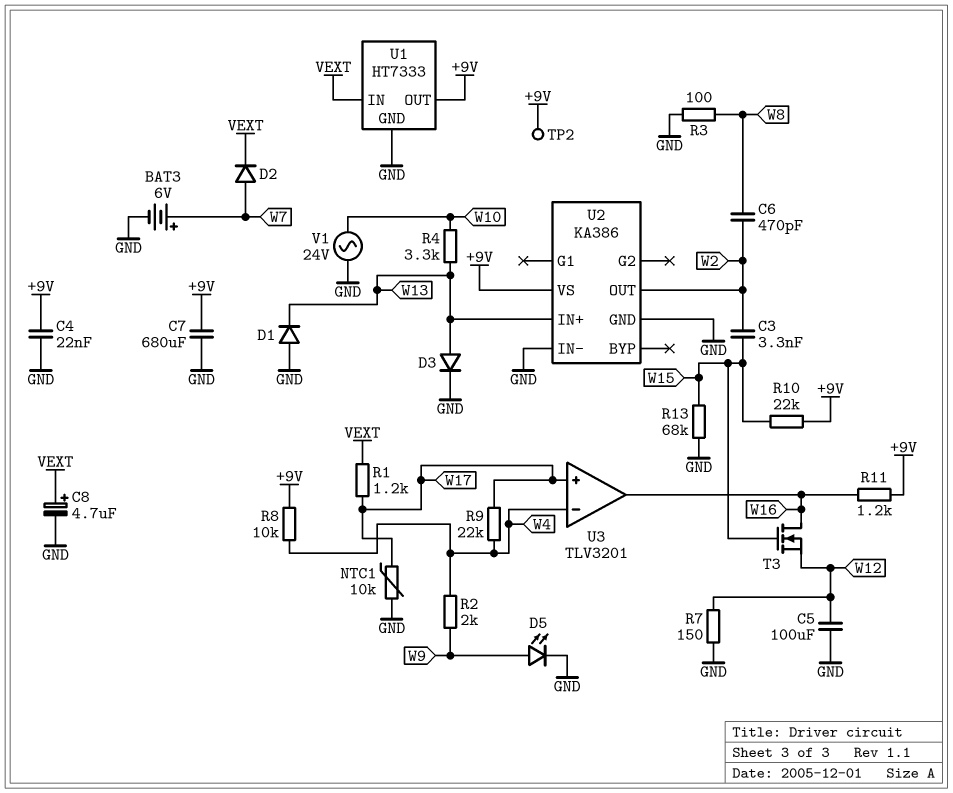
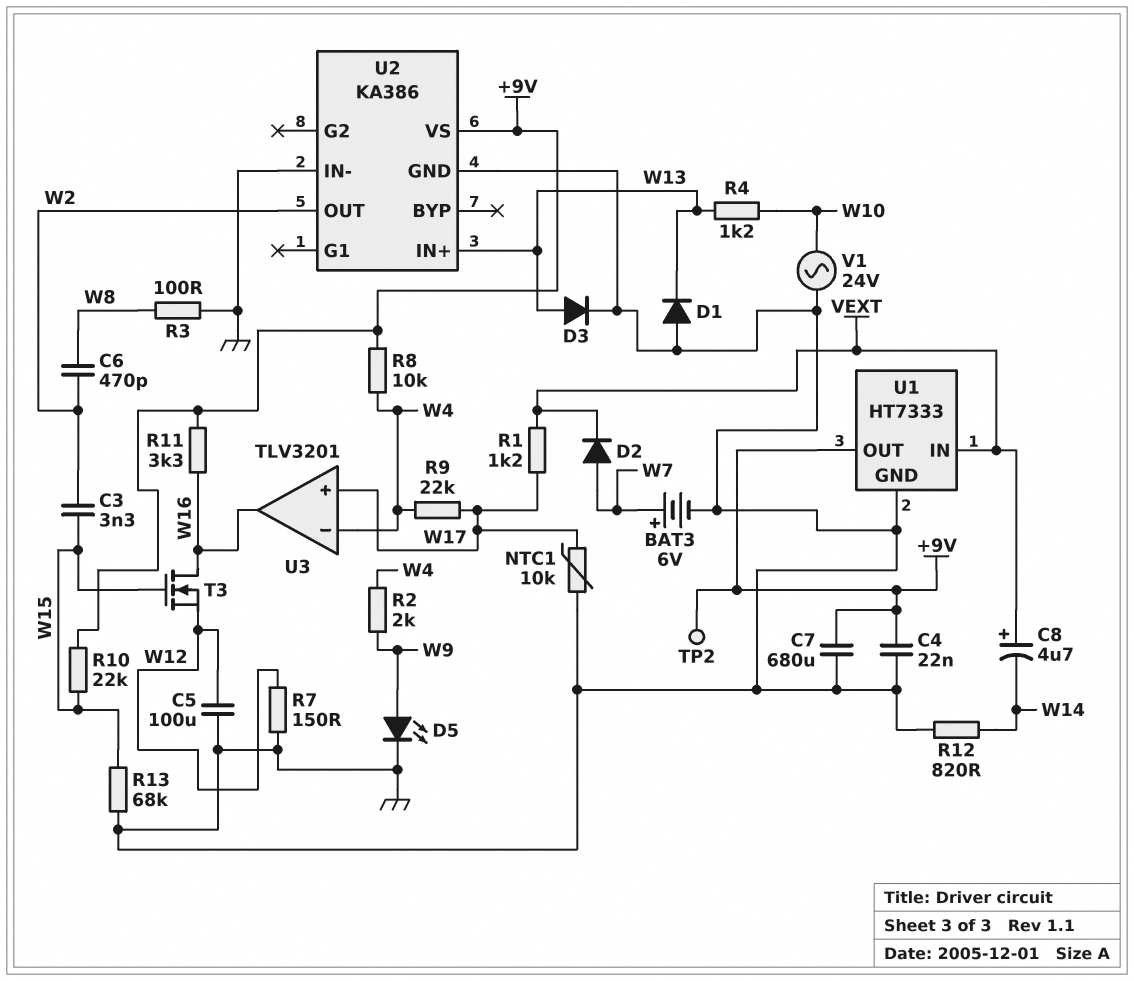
C8: 4.7uF (plus VEXT, minus GND) -> 4.7uF (plus VEXT, minus W14)
R4: 3.3k (W10, W13) -> 1.2k (W10, W13)
R11: 1.2k (+9V, W16) -> 3.3k (+9V, W16)
R12: none -> 820 (GND, W14)

